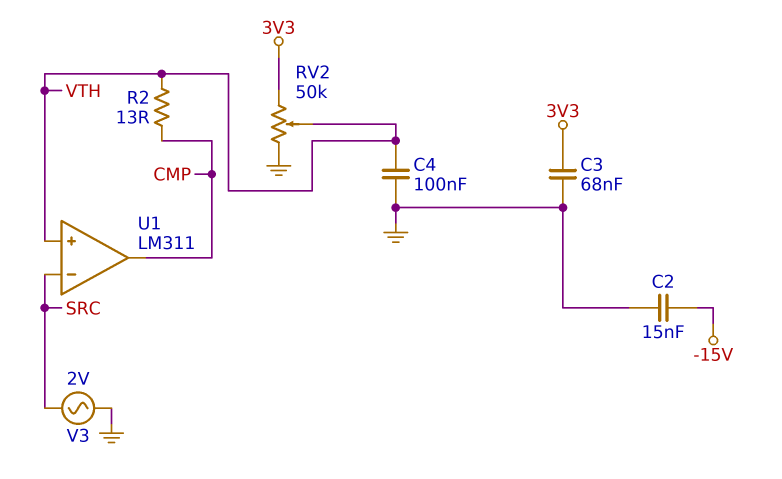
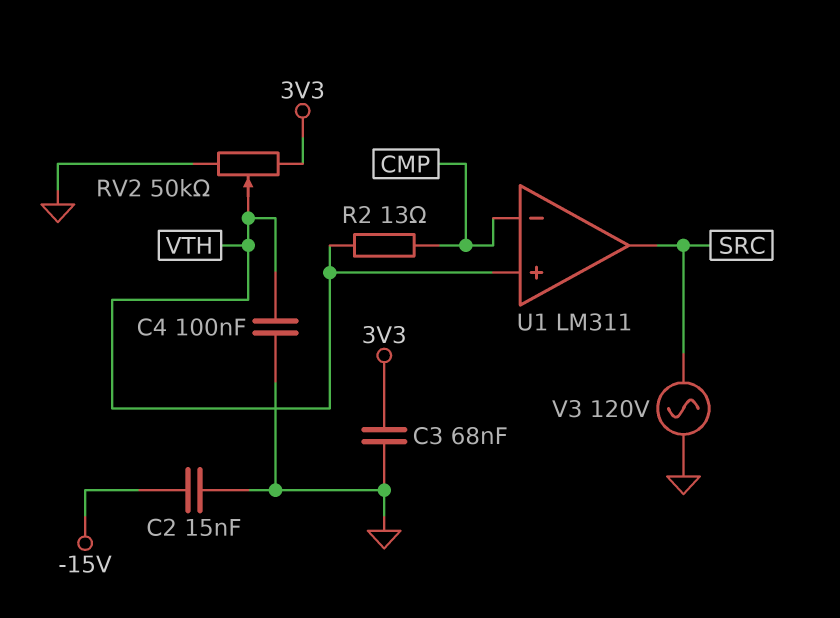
U1 pin in-: SRC -> CMP
U1 pin out: CMP -> SRC
V3: AC 2V (GND, SRC) -> AC 120V (GND, SRC)

